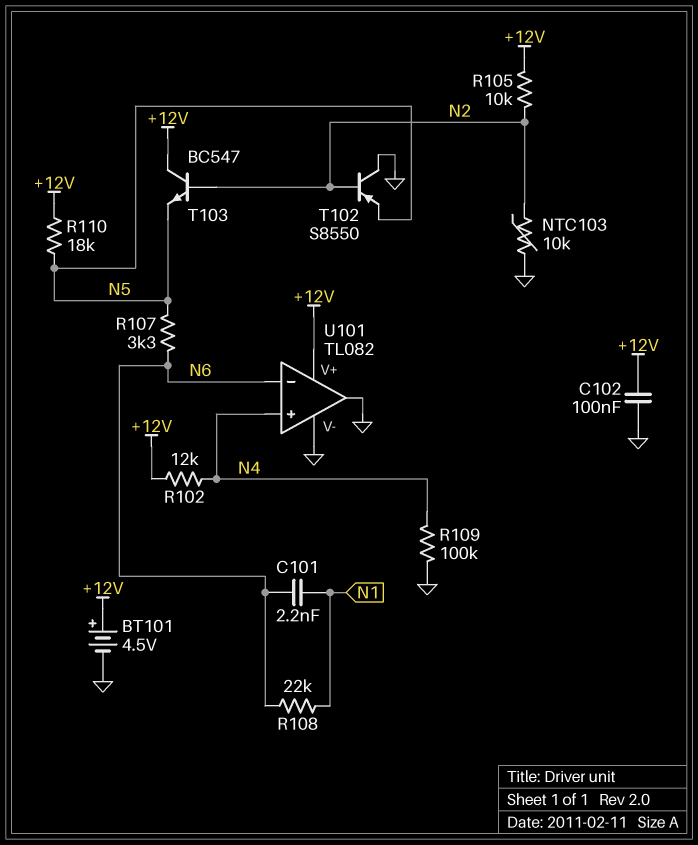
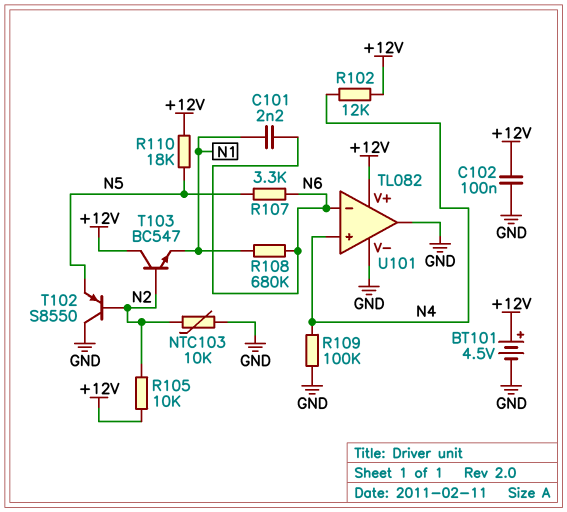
R108: 22k (N1, N6) -> 680k (N1, N6)
T103: NPN BC547 (B N2, C +12V, E N5) -> NPN BC547 (B N2, C +12V, E N1)

